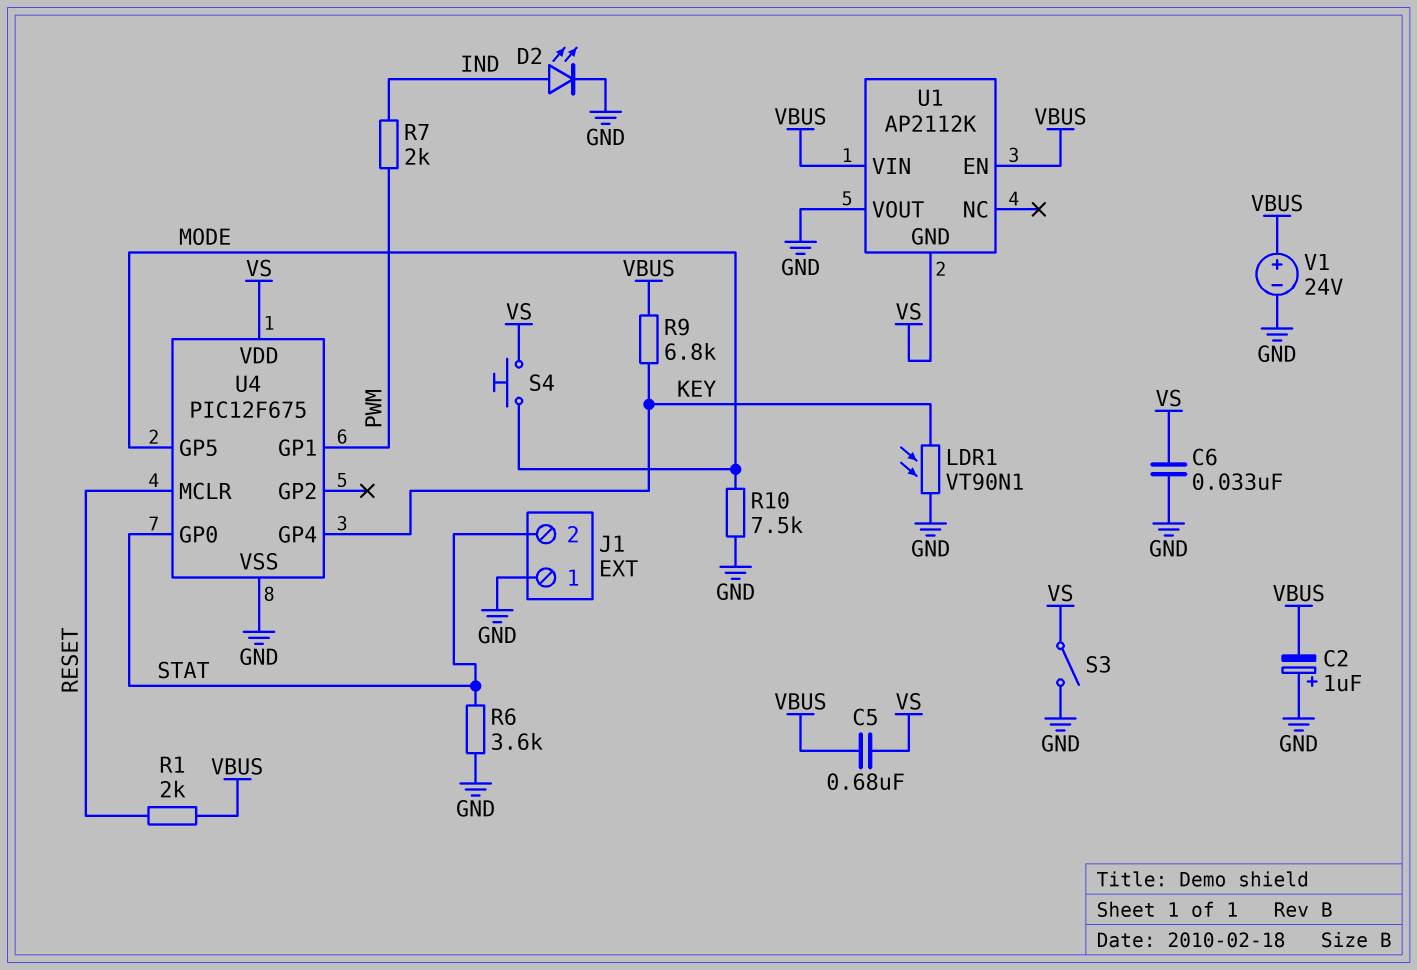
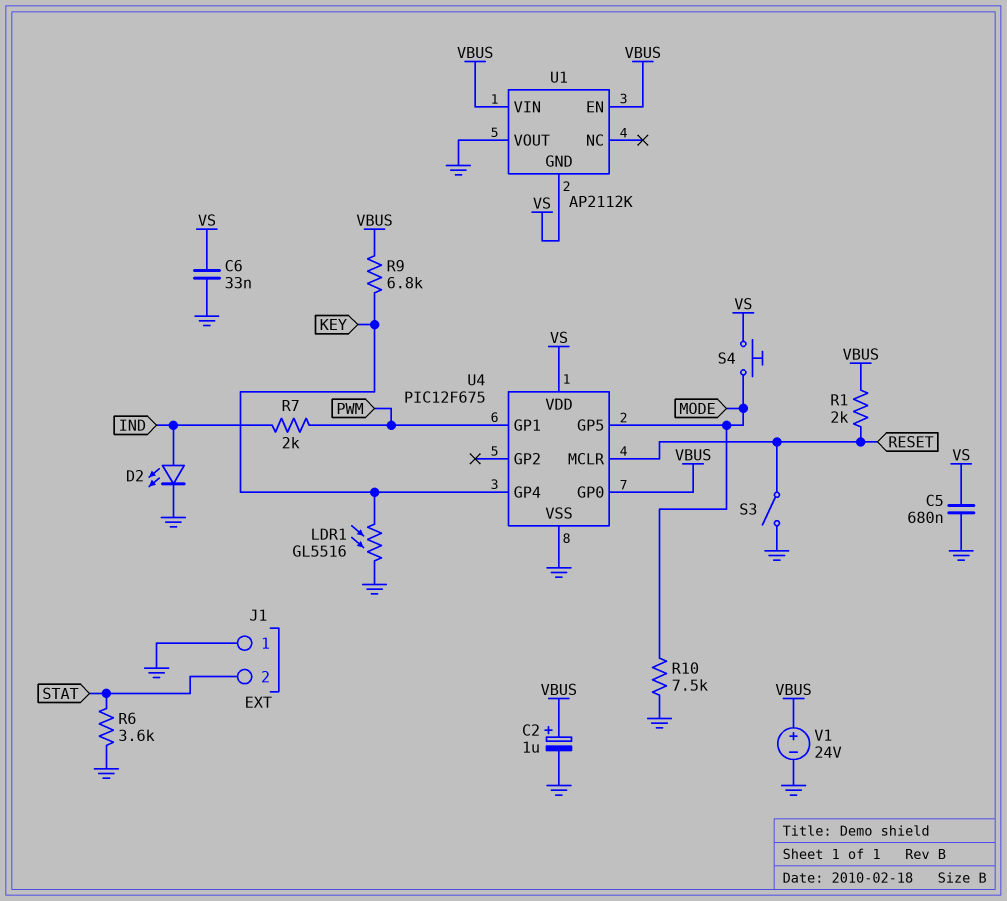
C2: 1uF (plus GND, minus VBUS) -> 1uF (plus VBUS, minus GND)
C5: 680nF (VBUS, VS) -> 680nF (GND, VS)
LDR1: VT90N1 (GND, KEY) -> GL5516 (GND, KEY)
S3: switch (GND, VS) -> switch (GND, RESET)
U4 pin GP0: STAT -> VBUS

